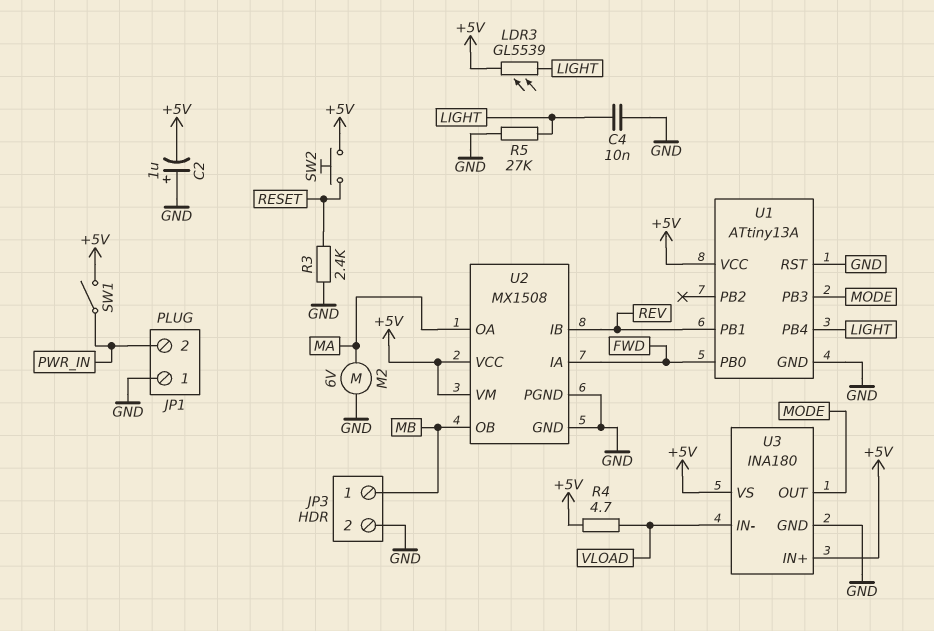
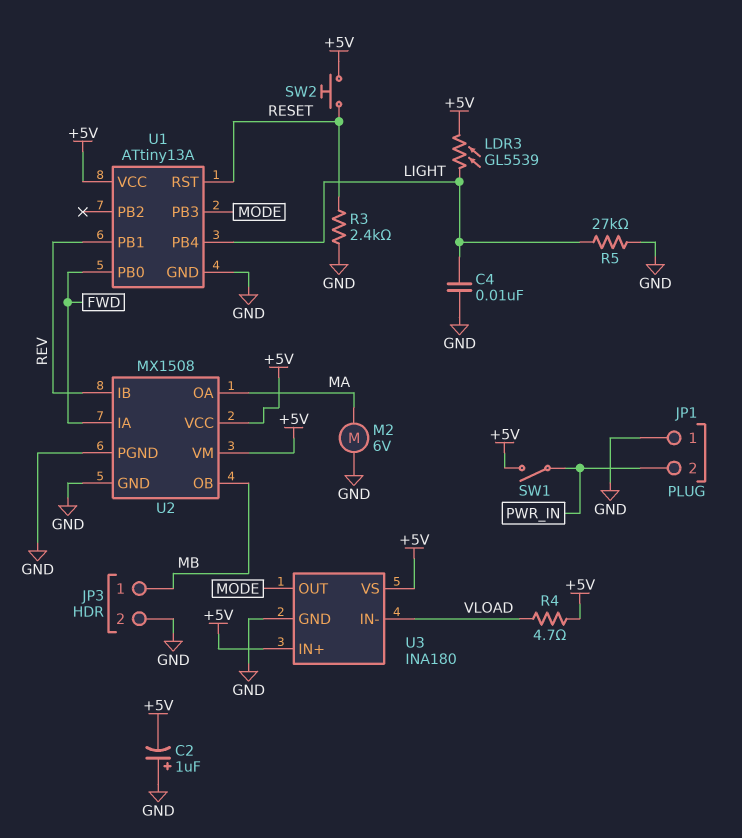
U1 pin RST: GND -> RESET

